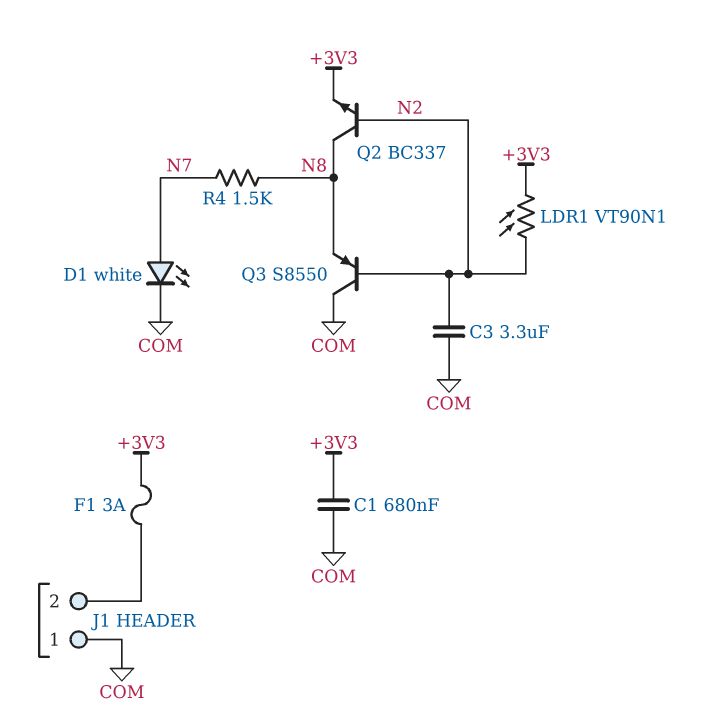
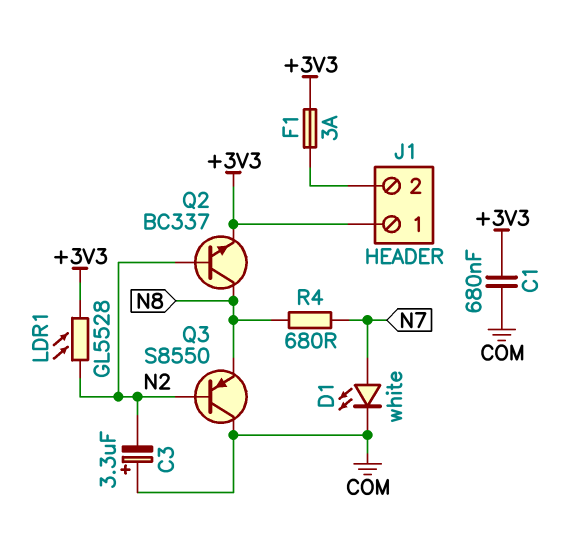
C3: 3.3uF (COM, N2) -> 3.3uF (plus COM, minus N2)
J1 pin 1: COM -> +3V3
LDR1: VT90N1 (+3V3, N2) -> GL5528 (+3V3, N2)
R4: 1.5k (N7, N8) -> 680 (N7, N8)

